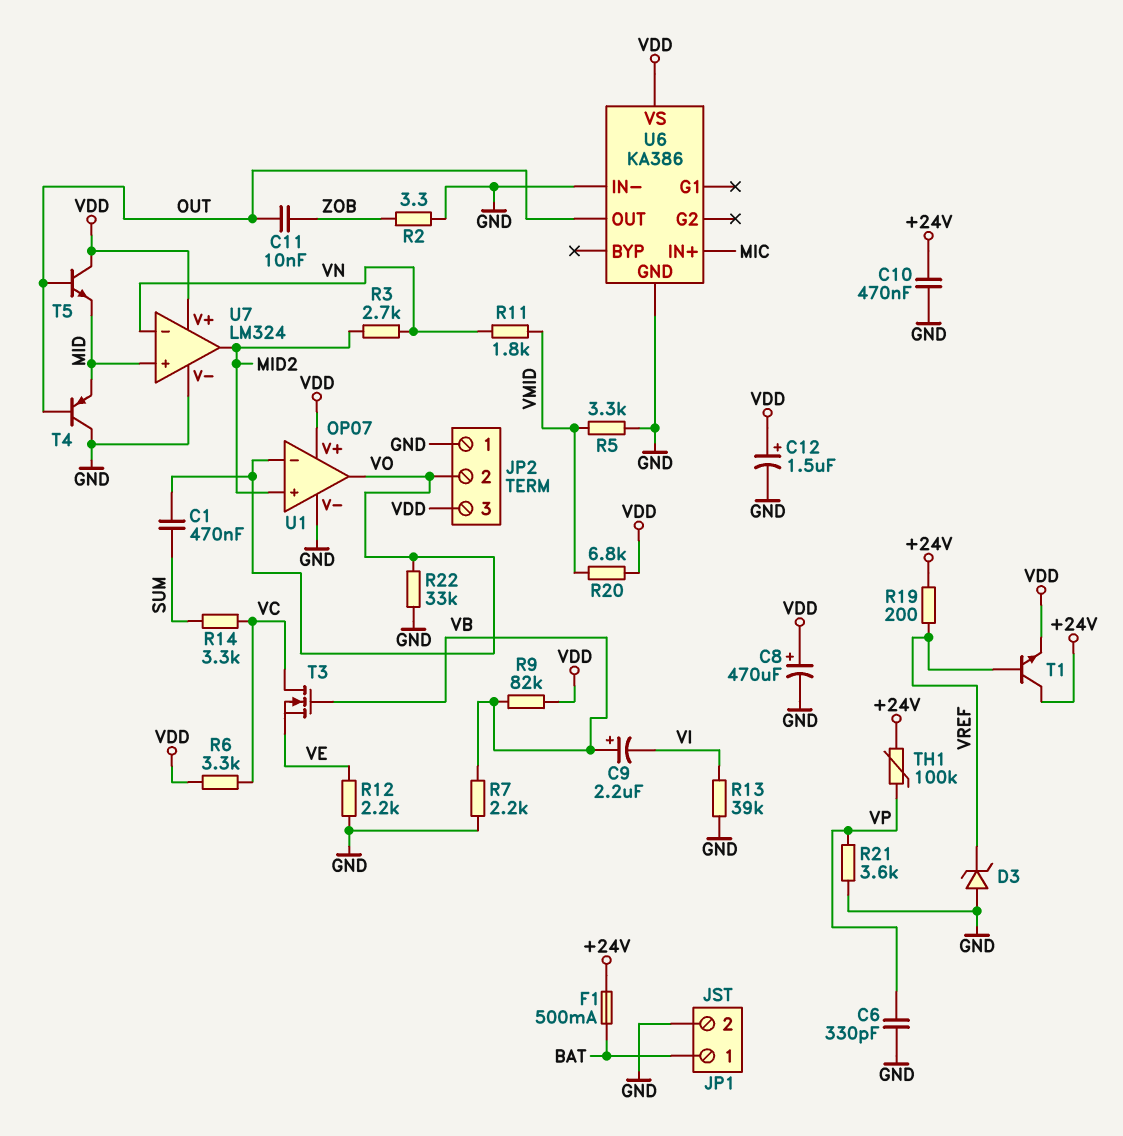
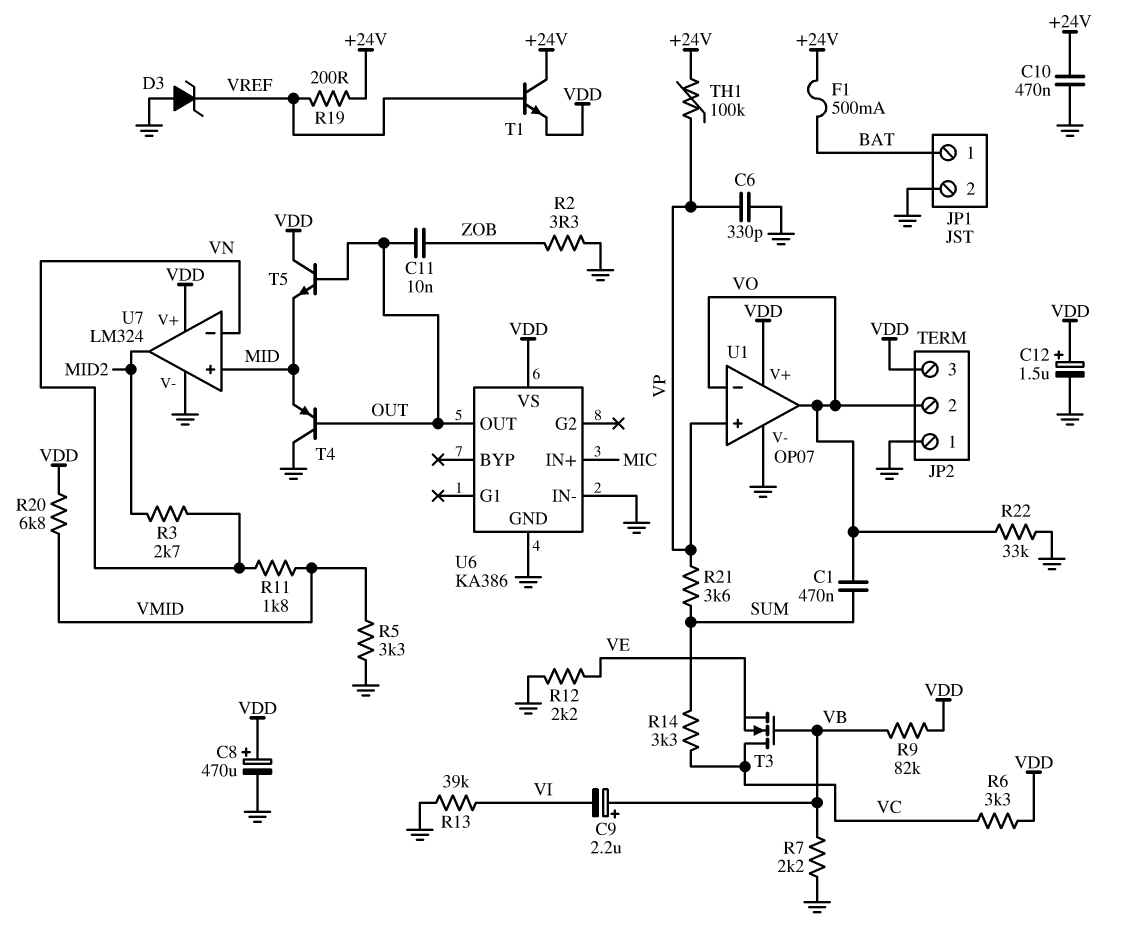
R21: 3.6k (GND, VP) -> 3.6k (SUM, VP)
U1 pin in+: MID2 -> VP

